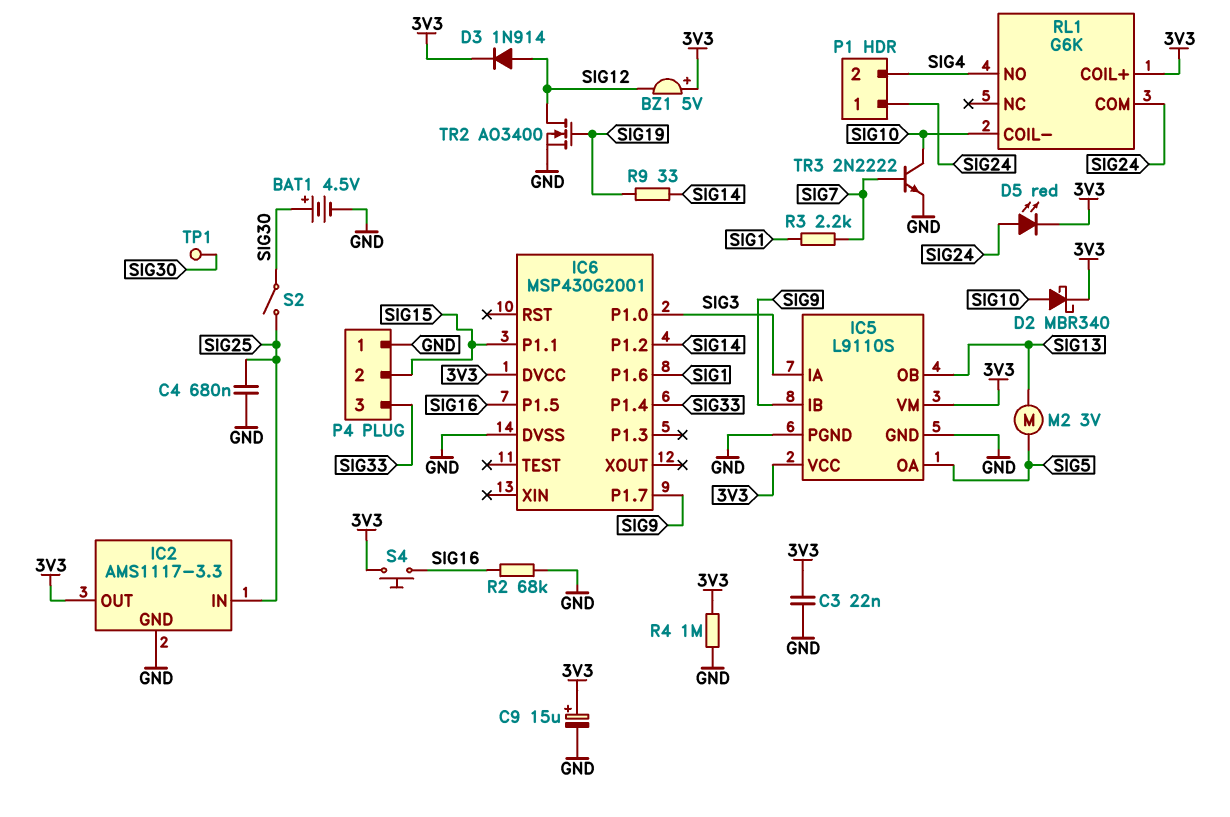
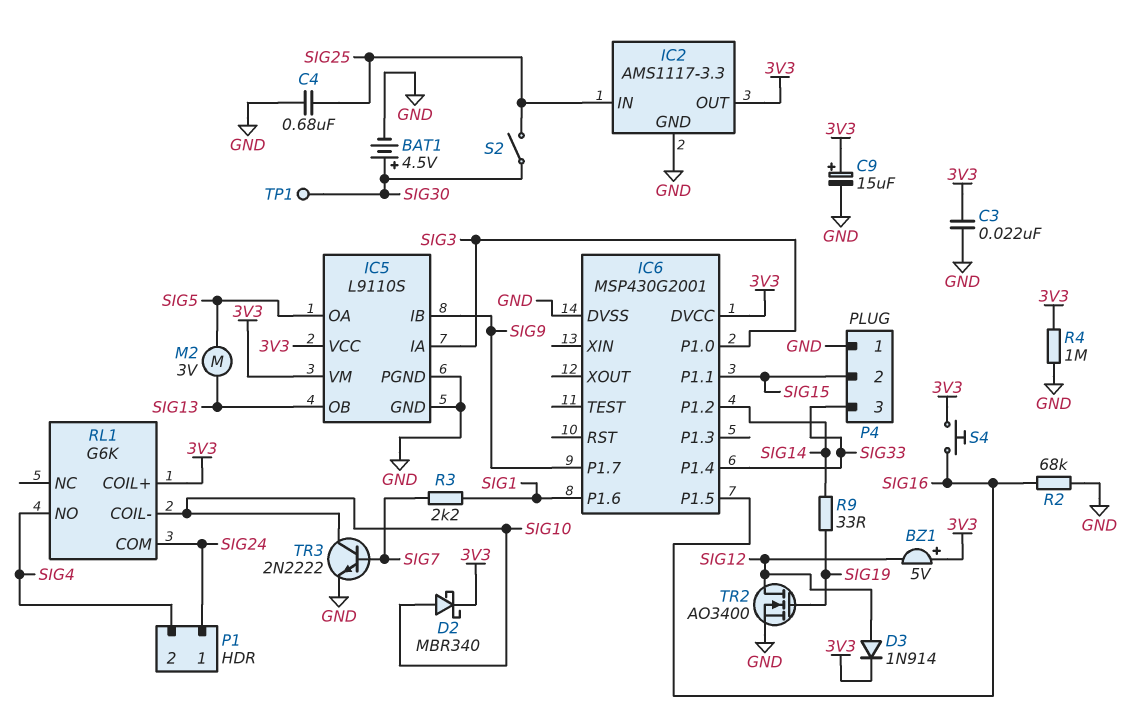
D5: LED red (A SIG24, K 3V3) -> none

